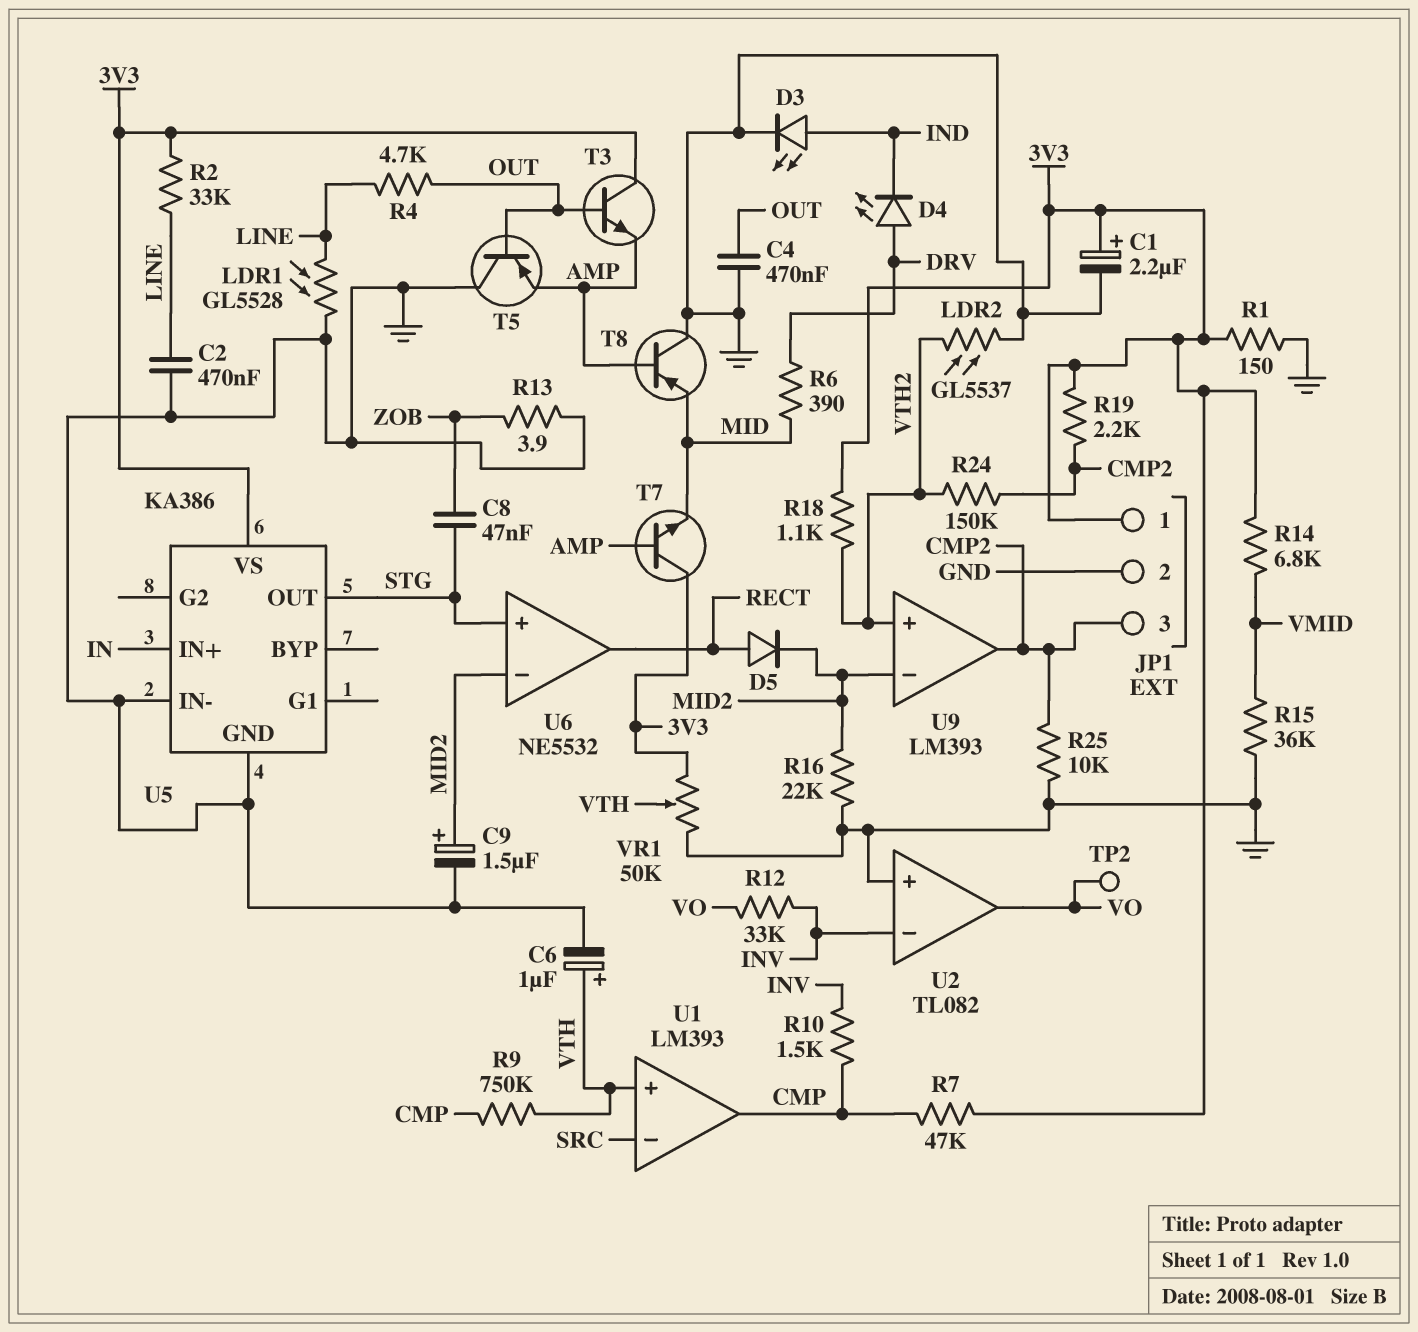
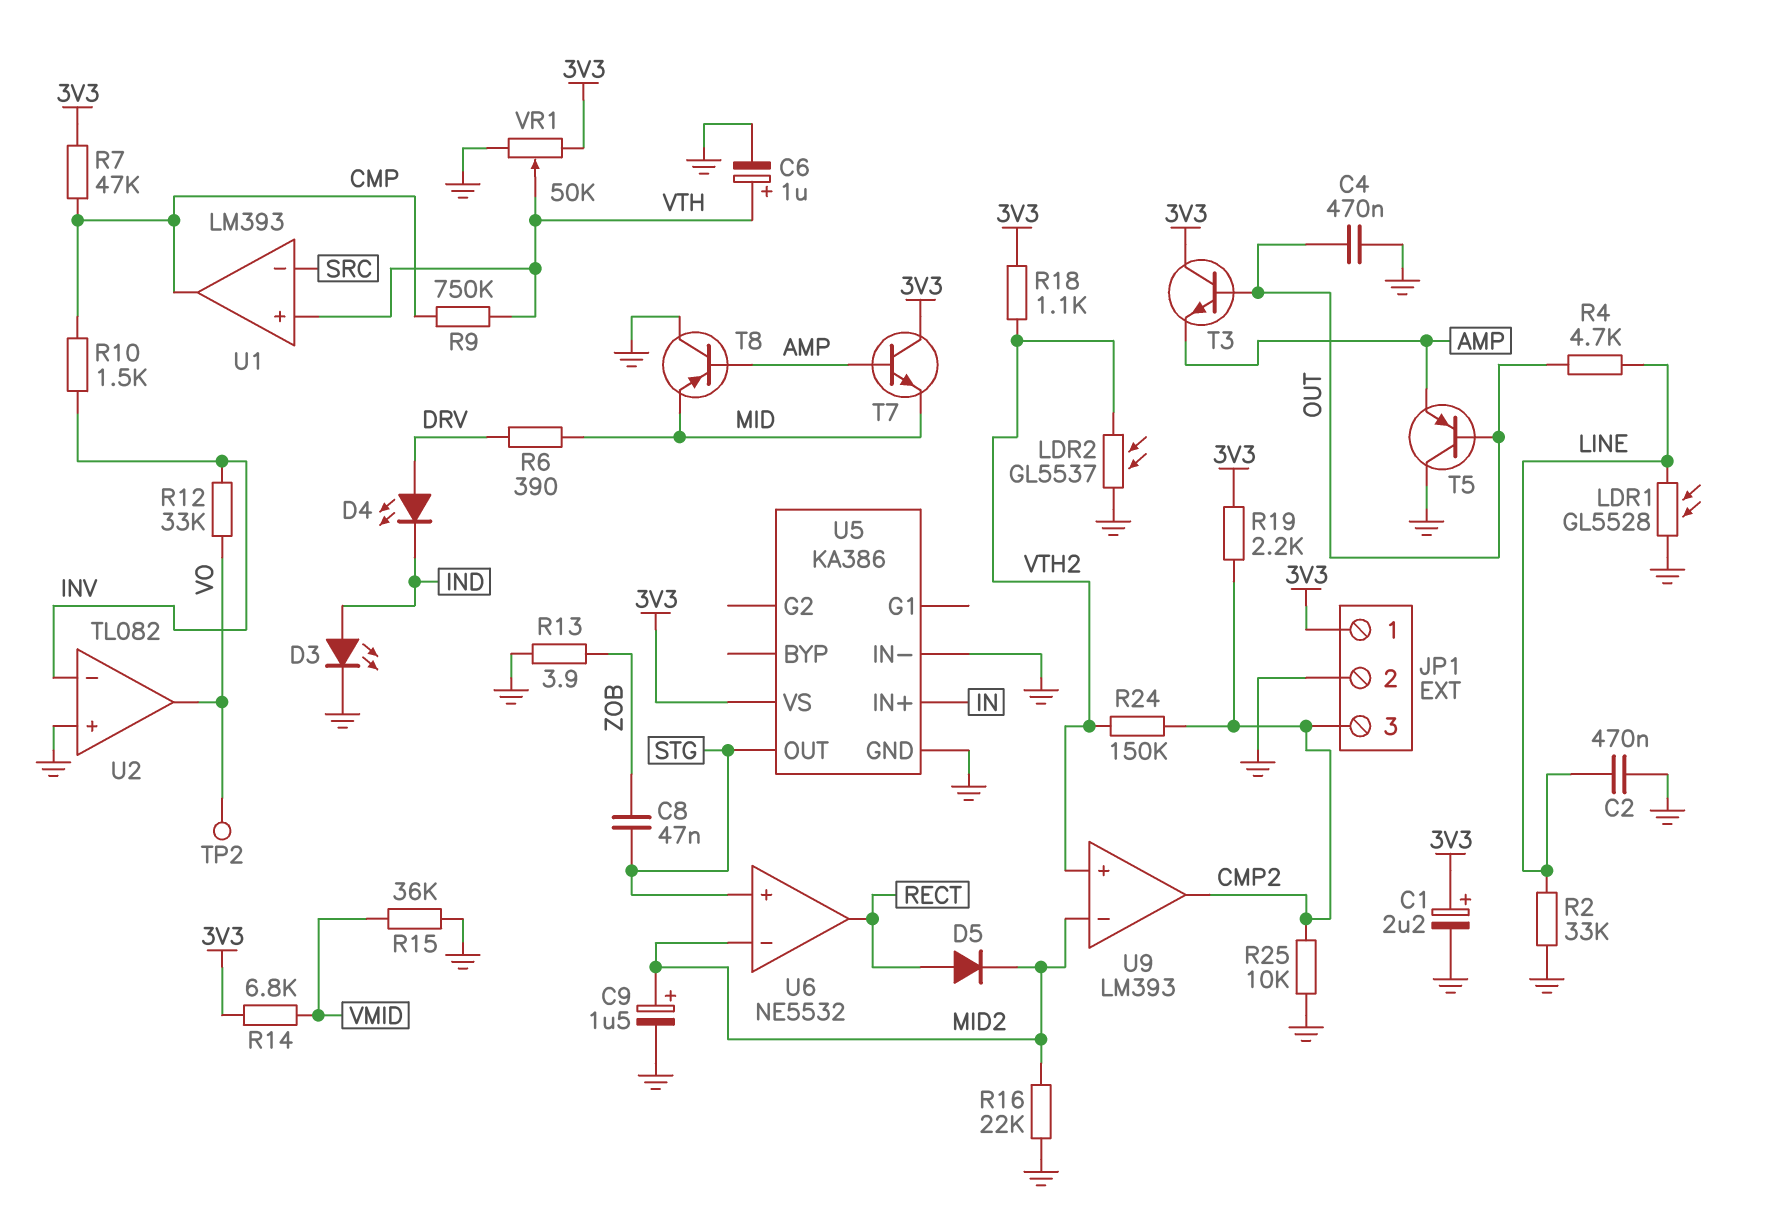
R1: 150 (3V3, GND) -> none
R2: 33k (3V3, LINE) -> 33k (GND, LINE)

